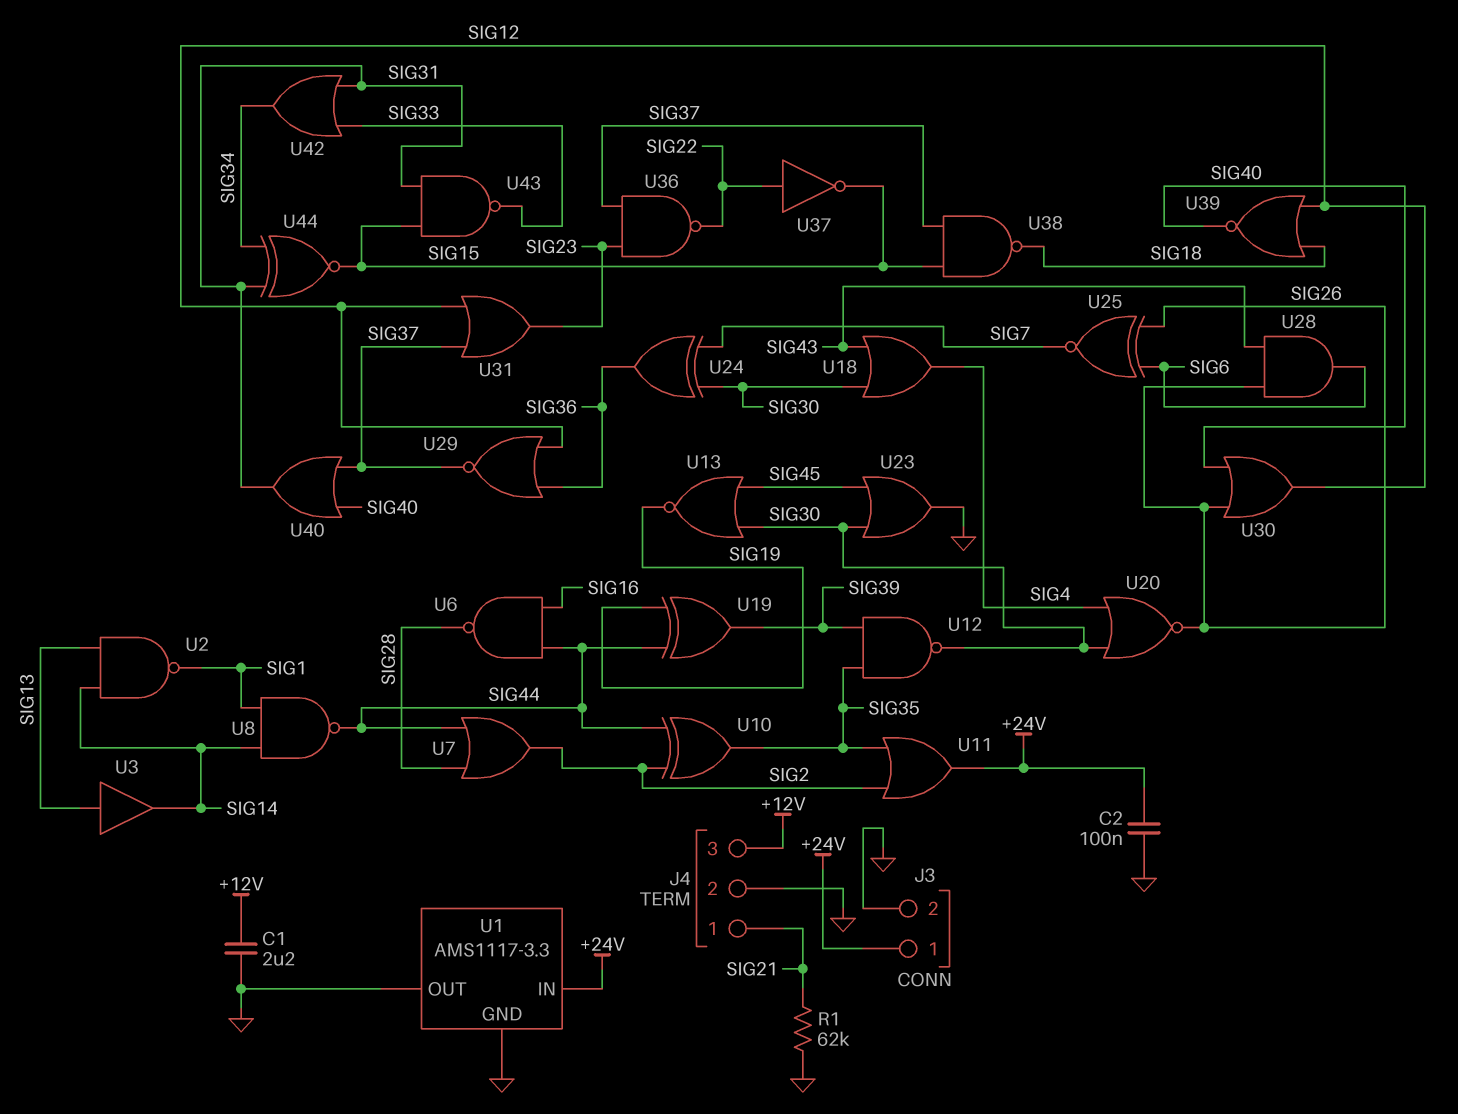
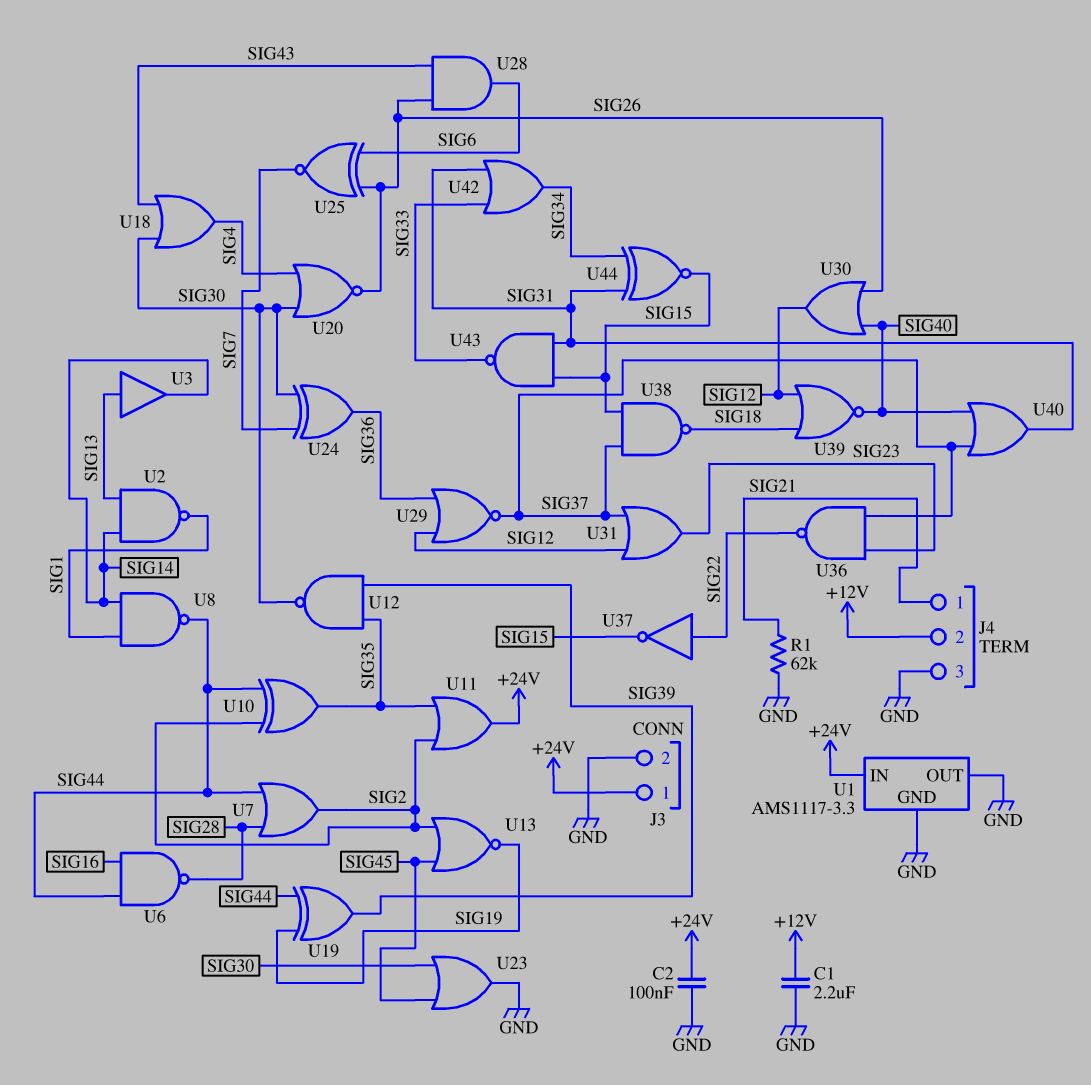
J4 pin 2: GND -> +12V
J4 pin 3: +12V -> GND
U13: NOR (in SIG30, in SIG45, out SIG19) -> NOR (in SIG2, in SIG45, out SIG19)

